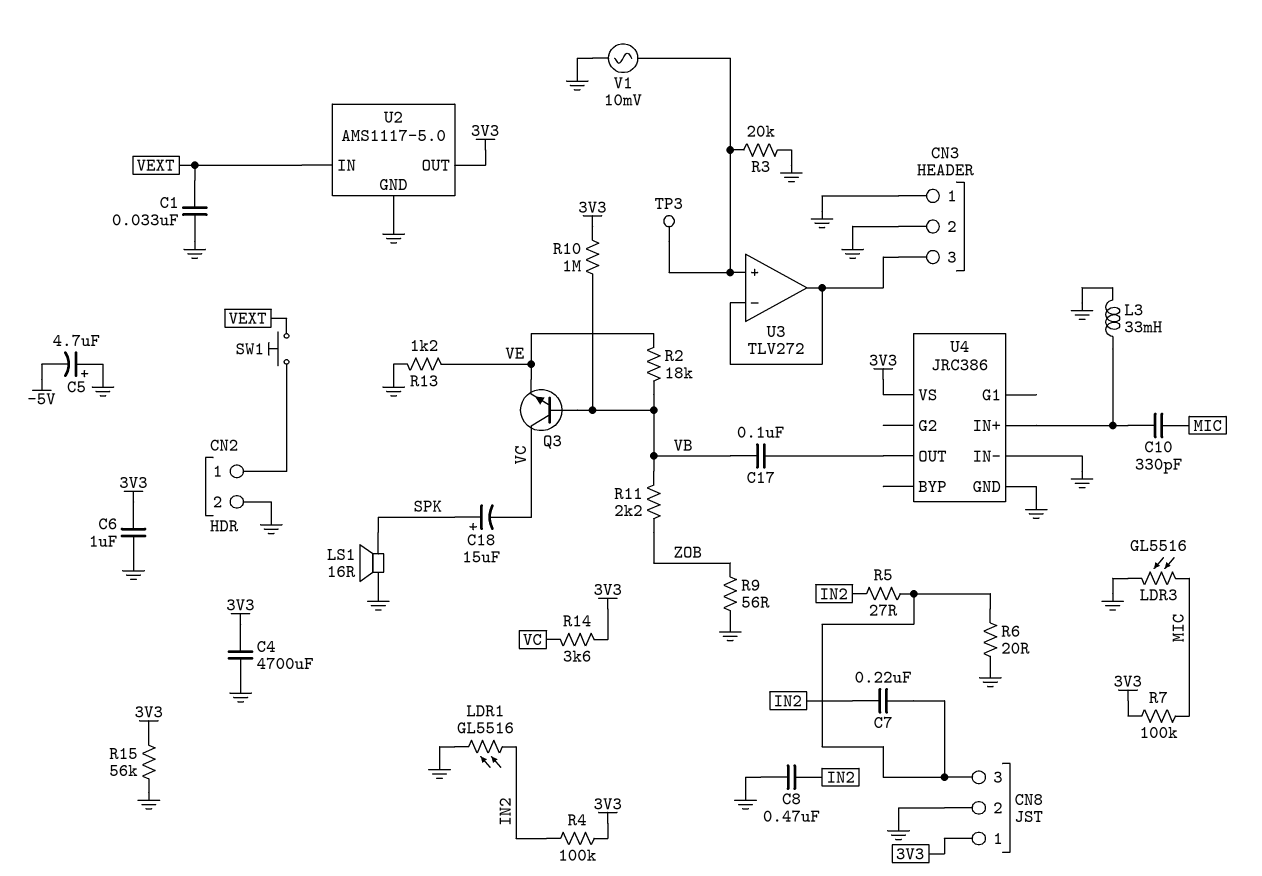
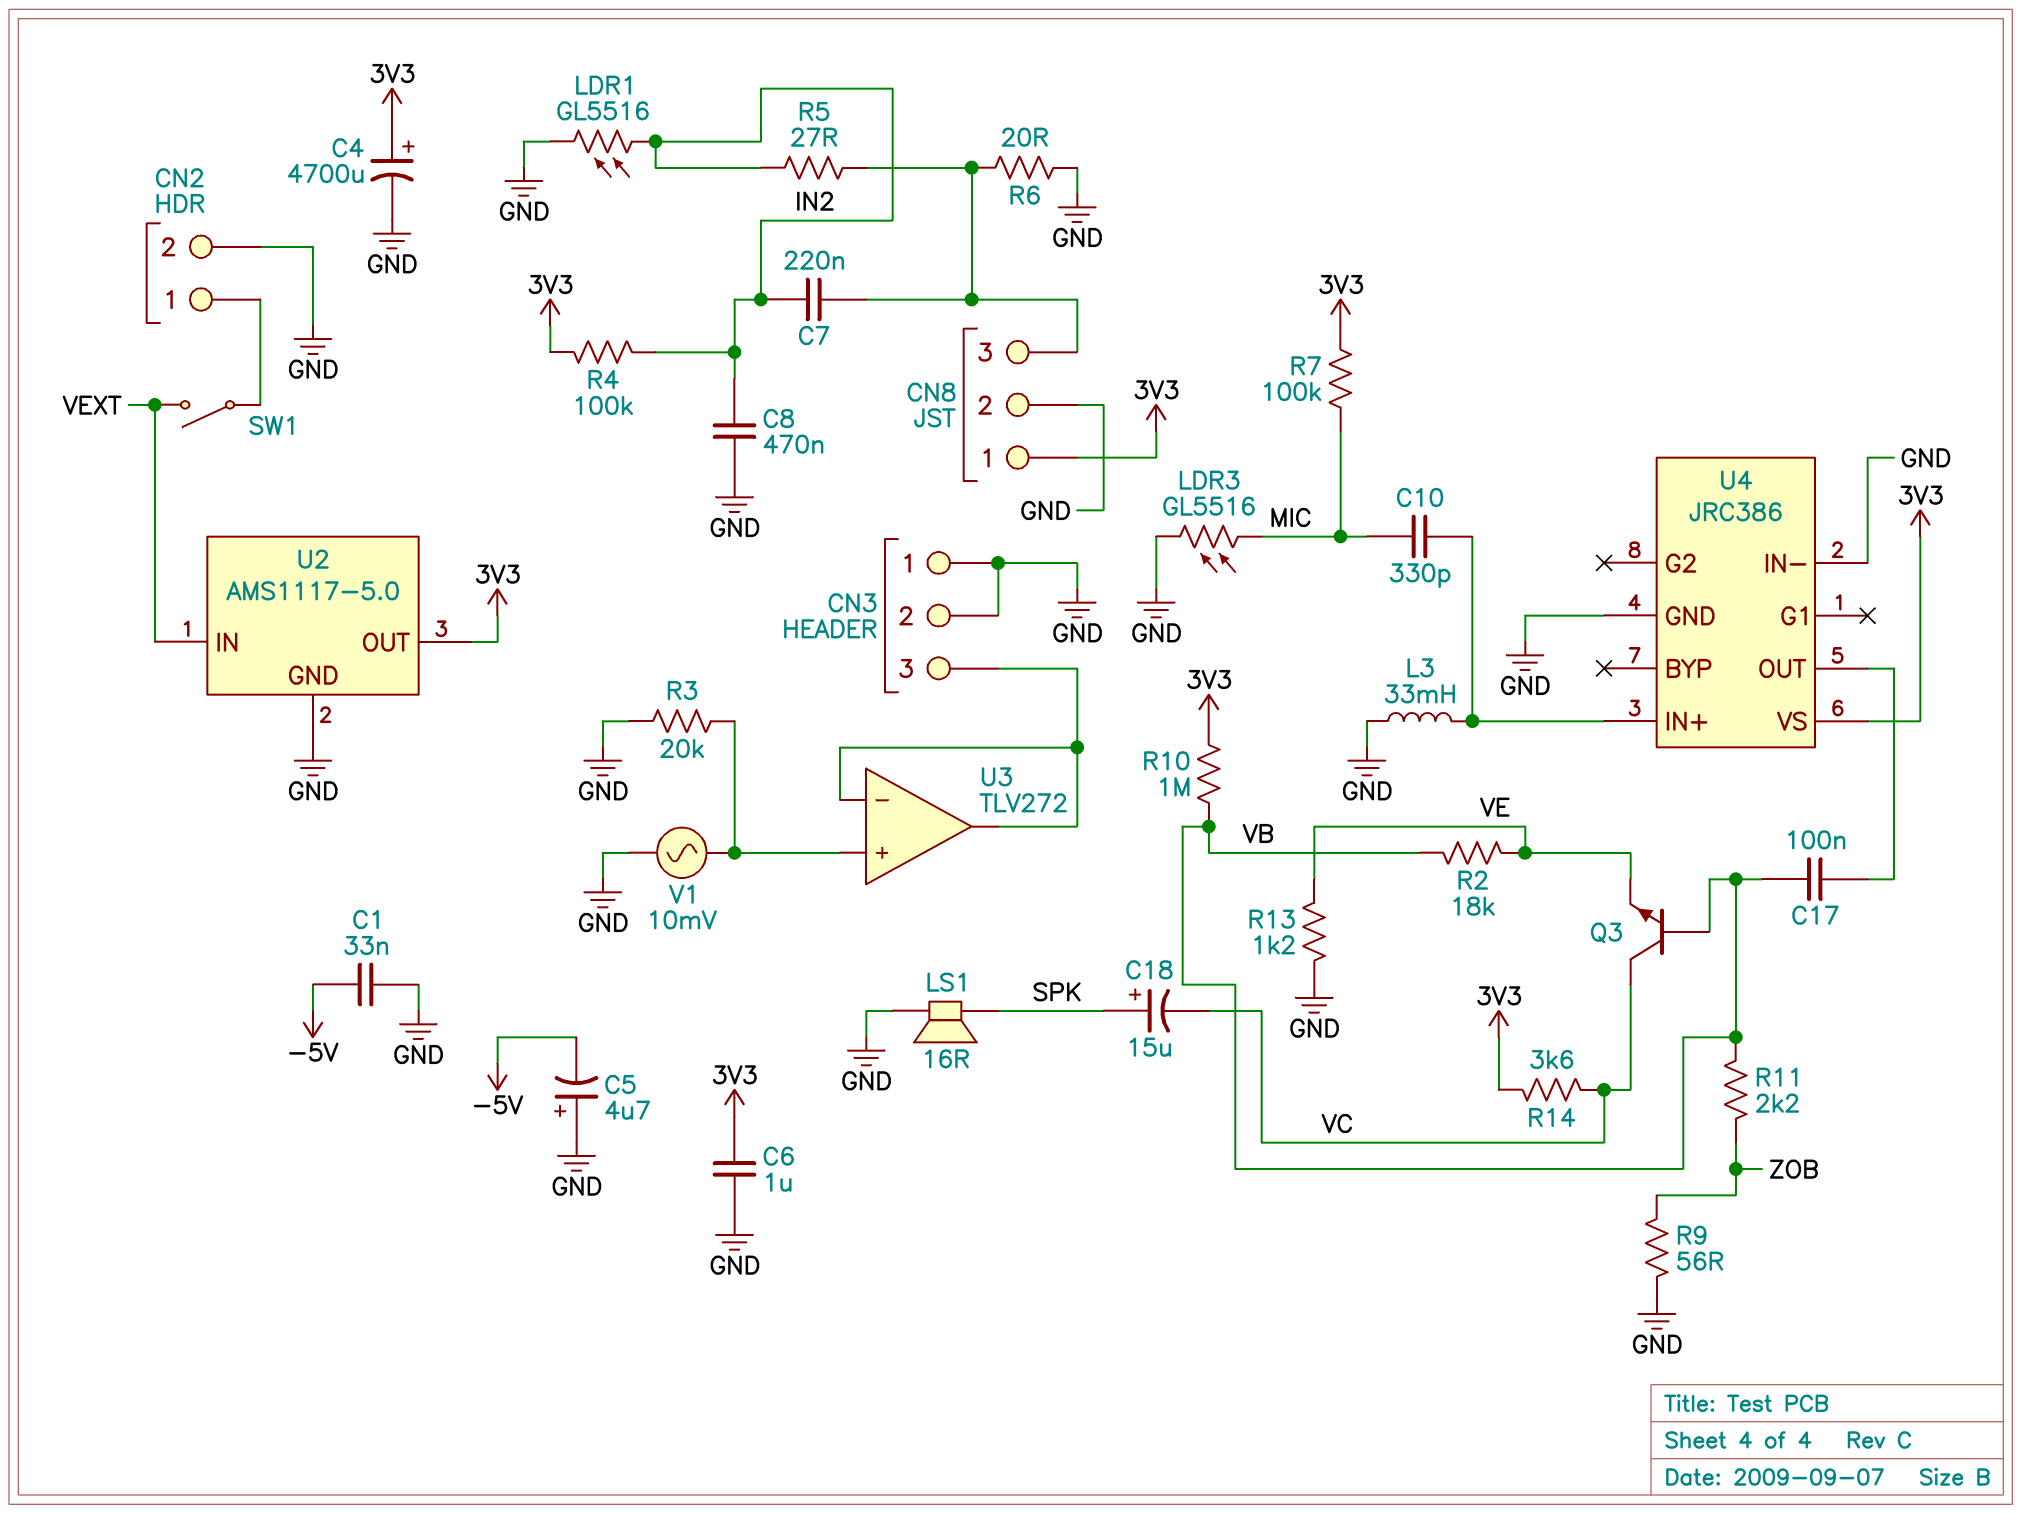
C1: 33nF (GND, VEXT) -> 33nF (-5V, GND)
C4: 4700uF (3V3, GND) -> 4700uF (plus 3V3, minus GND)
R15: 56k (3V3, GND) -> none
SW1: button (CN2/1, VEXT) -> switch (CN2/1, VEXT)
TP3: test point (U3/in+) -> none

